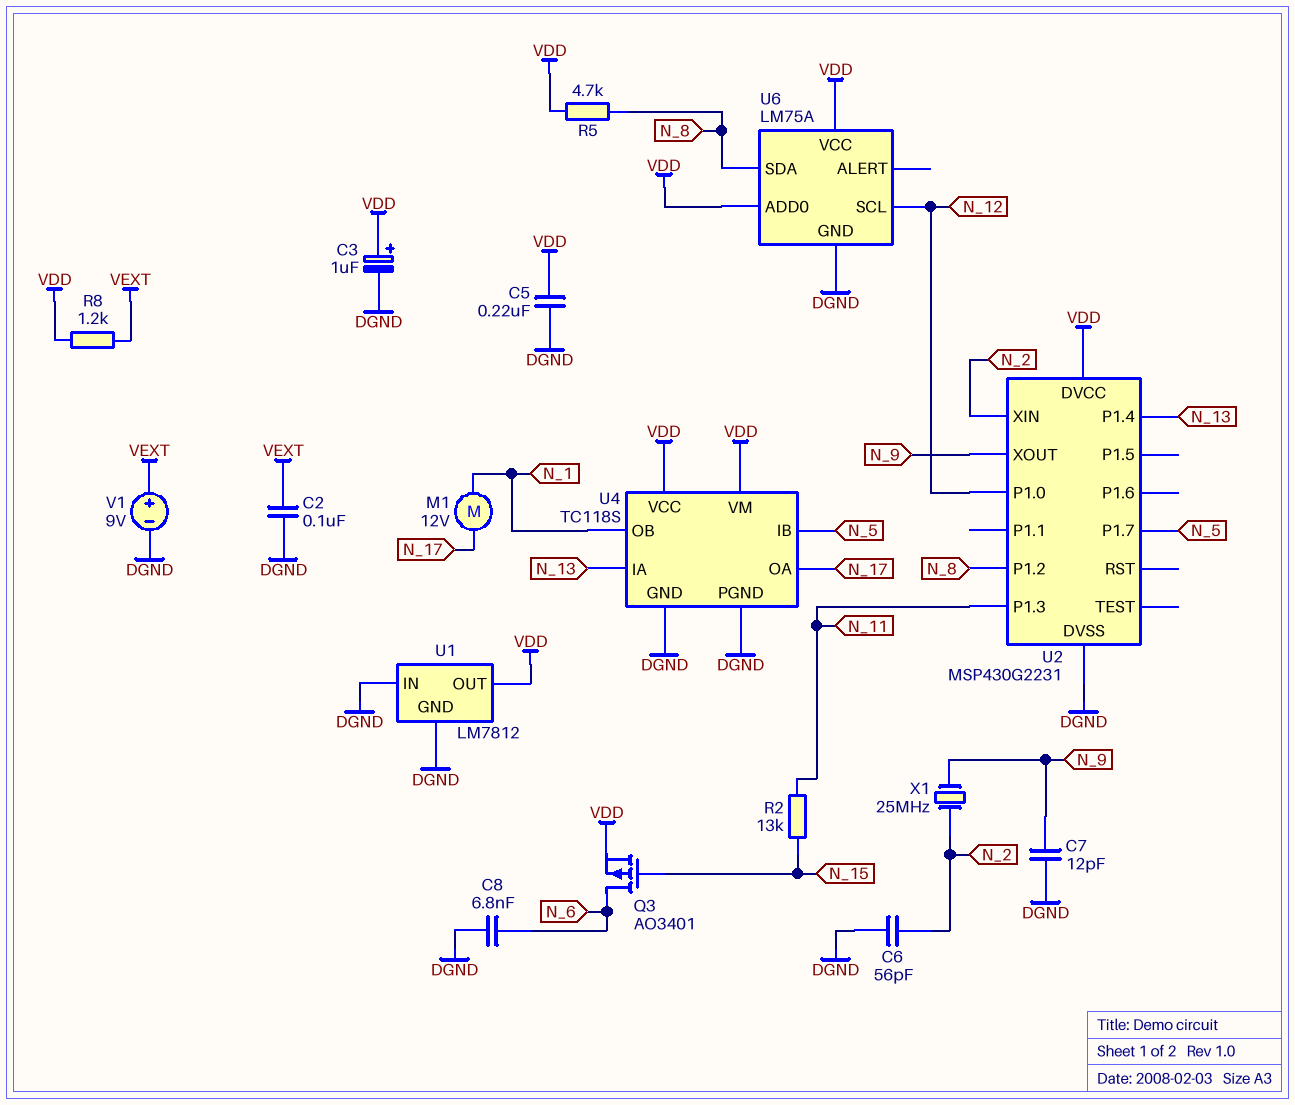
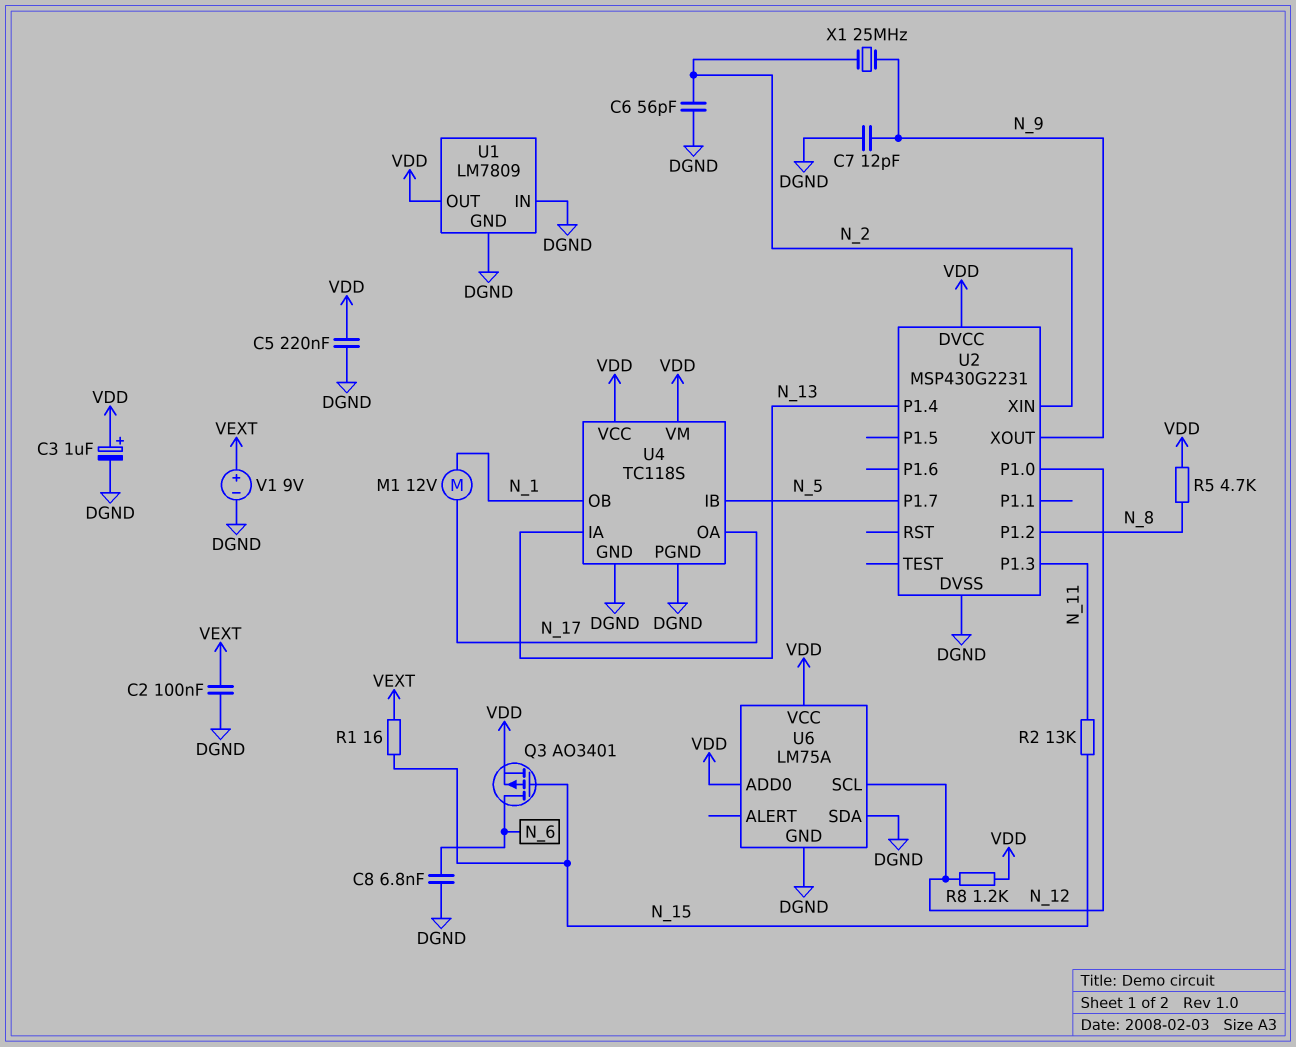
R1: none -> 16 (N_15, VEXT)
R8: 1.2k (VDD, VEXT) -> 1.2k (N_12, VDD)
U1: LM7812 -> LM7809
U6 pin SDA: N_8 -> DGND

